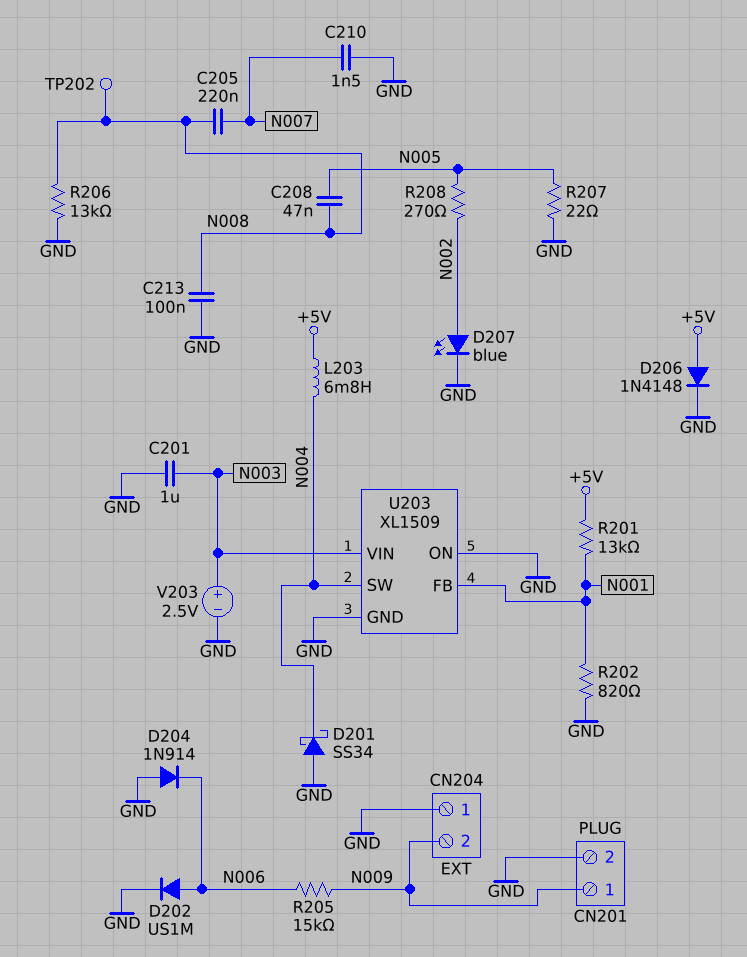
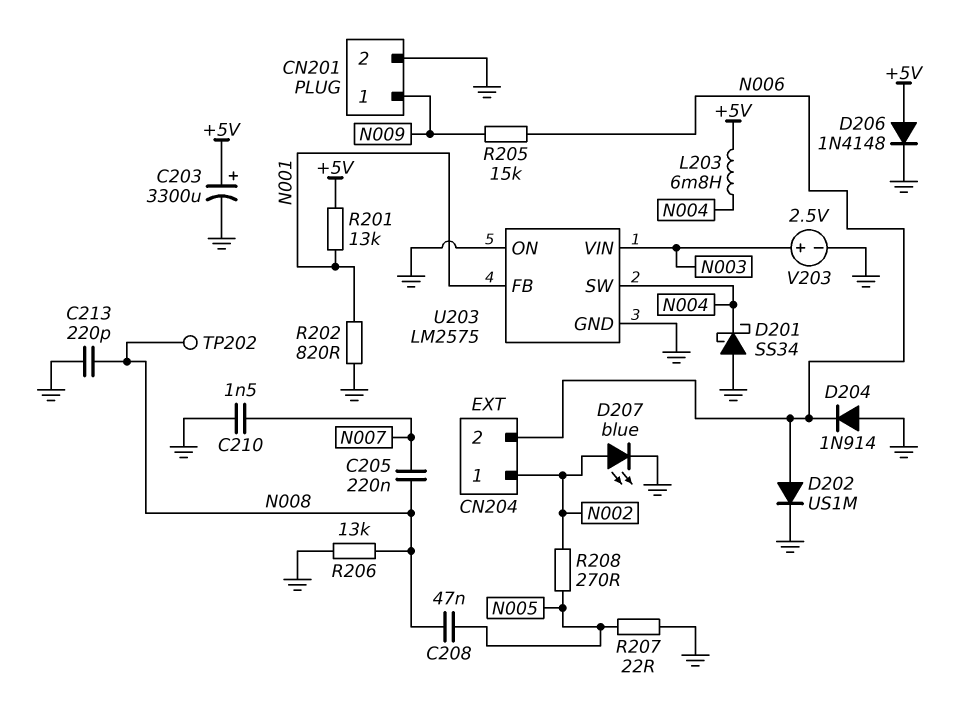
C201: 1uF (GND, N003) -> none
C203: none -> 3300uF (plus +5V, minus GND)
C213: 100nF (GND, N008) -> 220pF (GND, N008)
CN204 pin 1: GND -> N002
CN204 pin 2: N009 -> N006
U203: XL1509 -> LM2575

